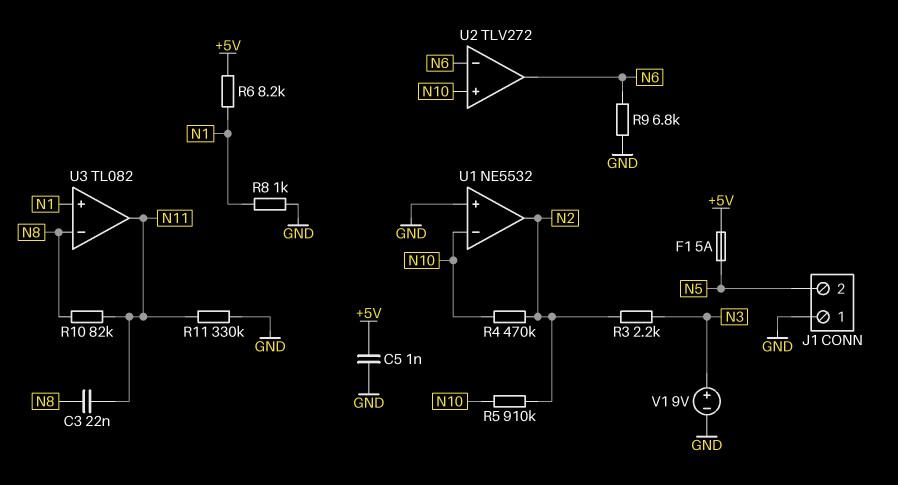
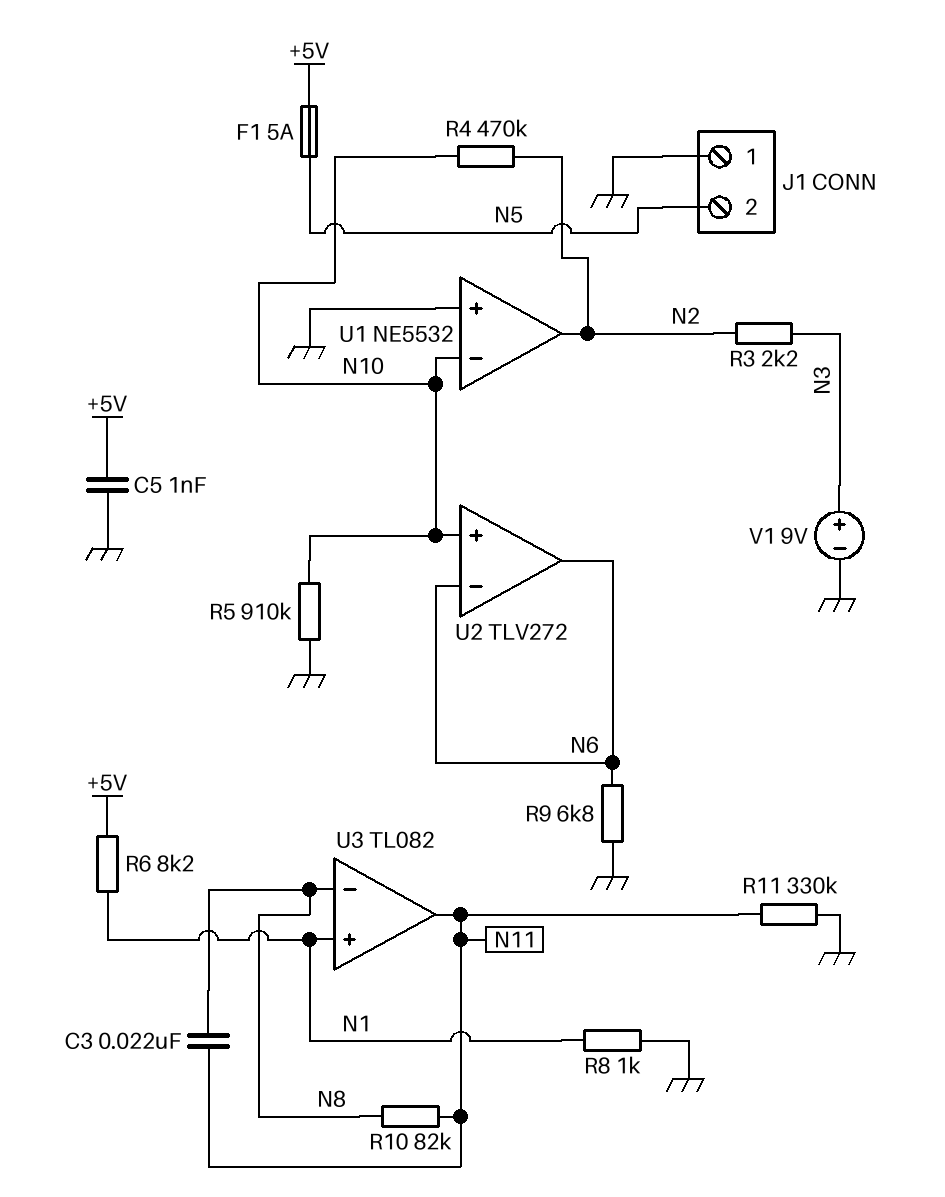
R5: 910k (N2, N10) -> 910k (GND, N10)

